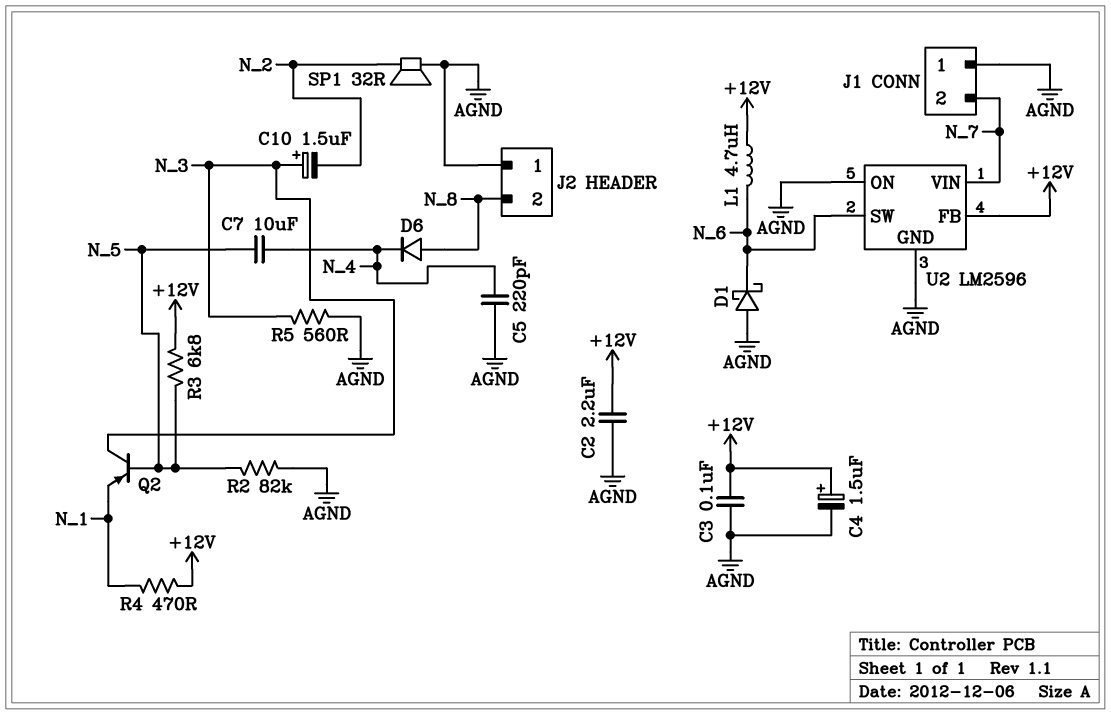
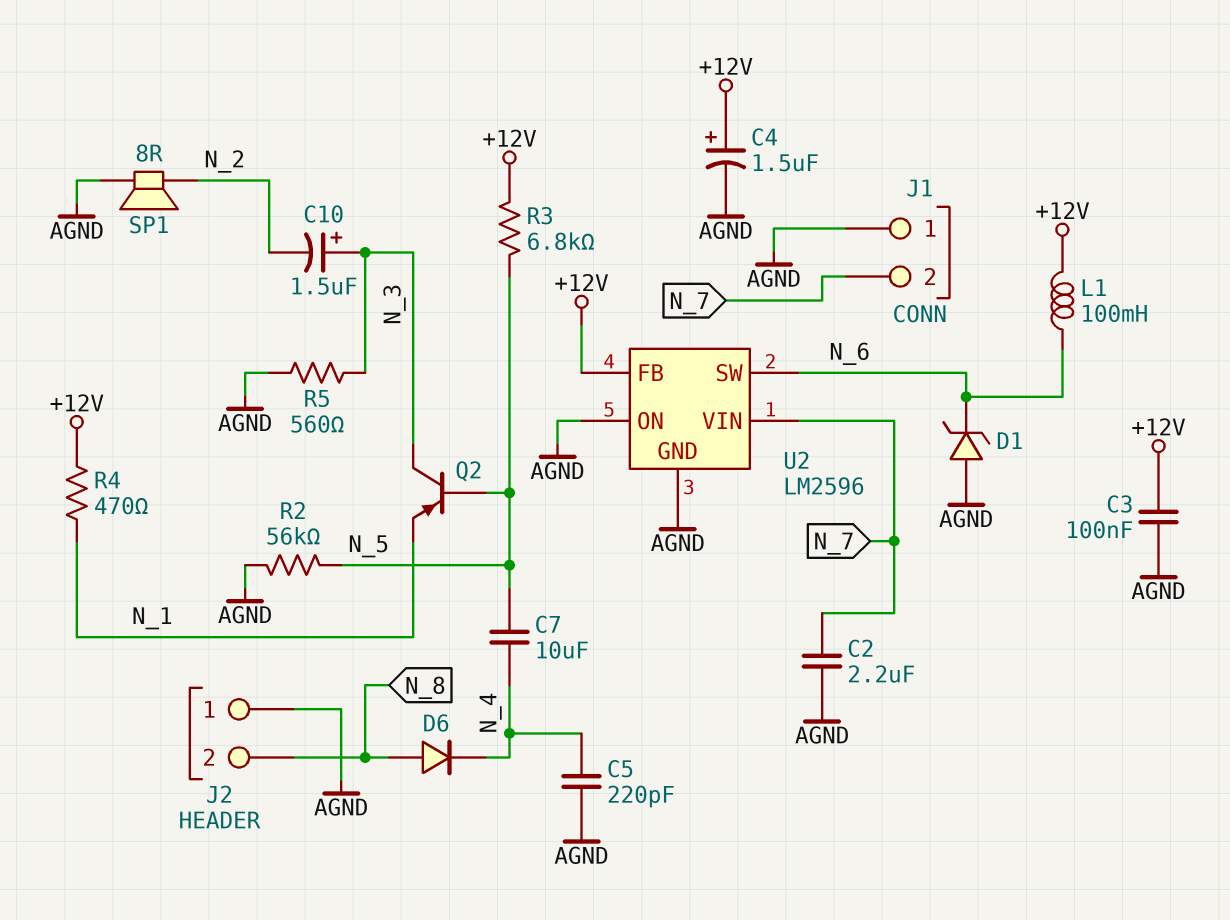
C2: 2.2uF (+12V, AGND) -> 2.2uF (AGND, N_7)
D1: schottky (A AGND, K N_6) -> zener (A AGND, K N_6)
L1: 4.7uH (+12V, N_6) -> 100mH (+12V, N_6)
R2: 82k (AGND, N_5) -> 56k (AGND, N_5)
SP1: speaker 32R (AGND, N_2) -> speaker 8R (AGND, N_2)

